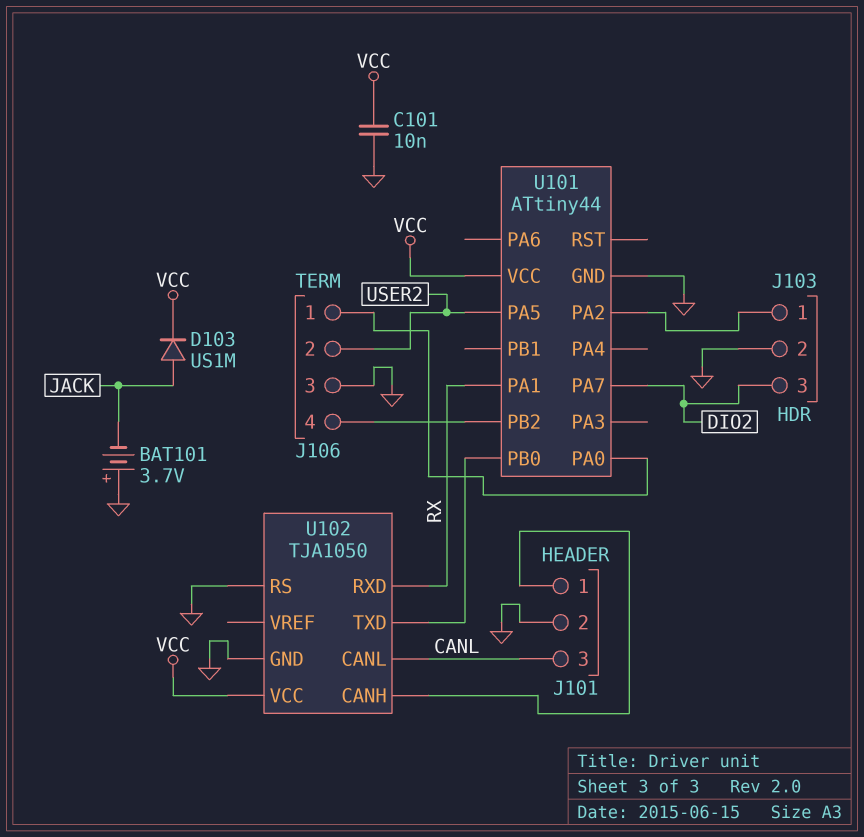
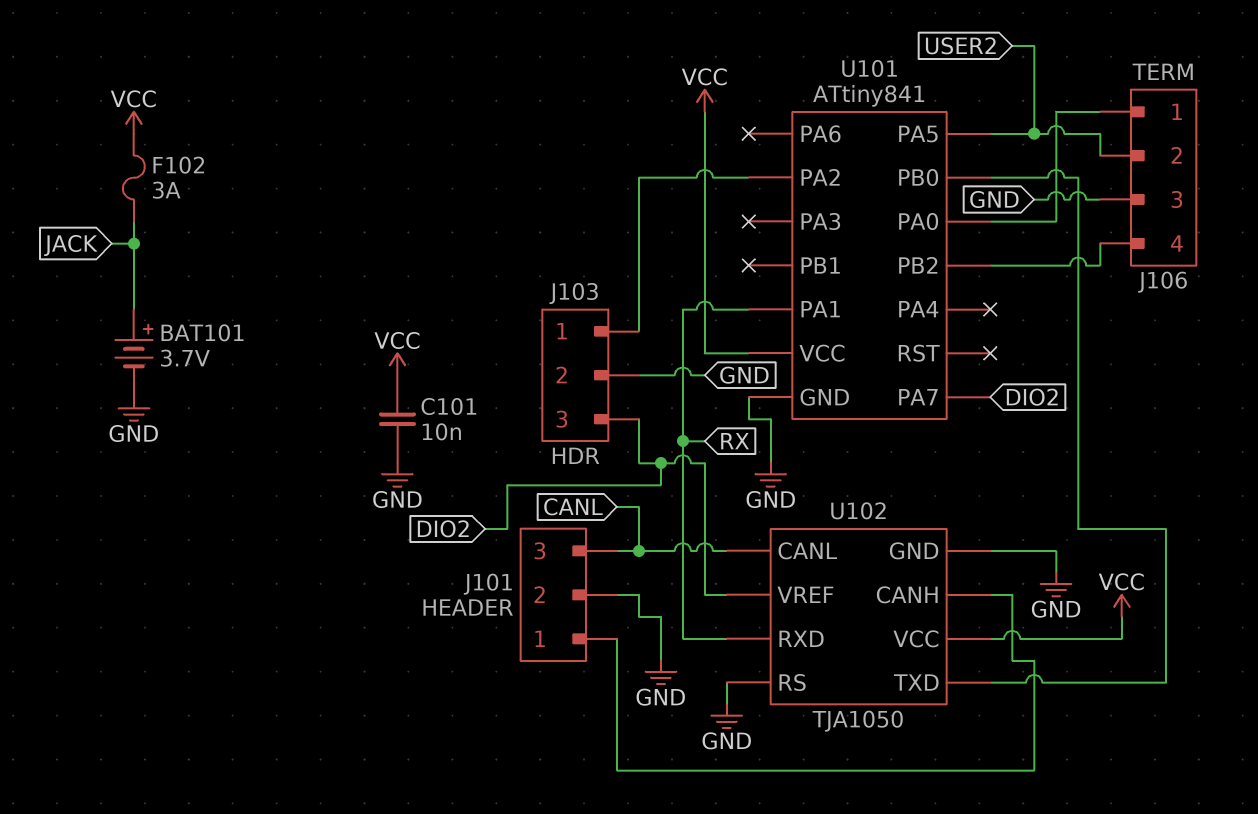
BAT101: 3.7V (plus GND, minus JACK) -> 3.7V (plus JACK, minus GND)
D103: diode US1M (A JACK, K VCC) -> none
F102: none -> 3A (JACK, VCC)
U101: ATtiny44 -> ATtiny841
U102 pin VREF: none -> DIO2

